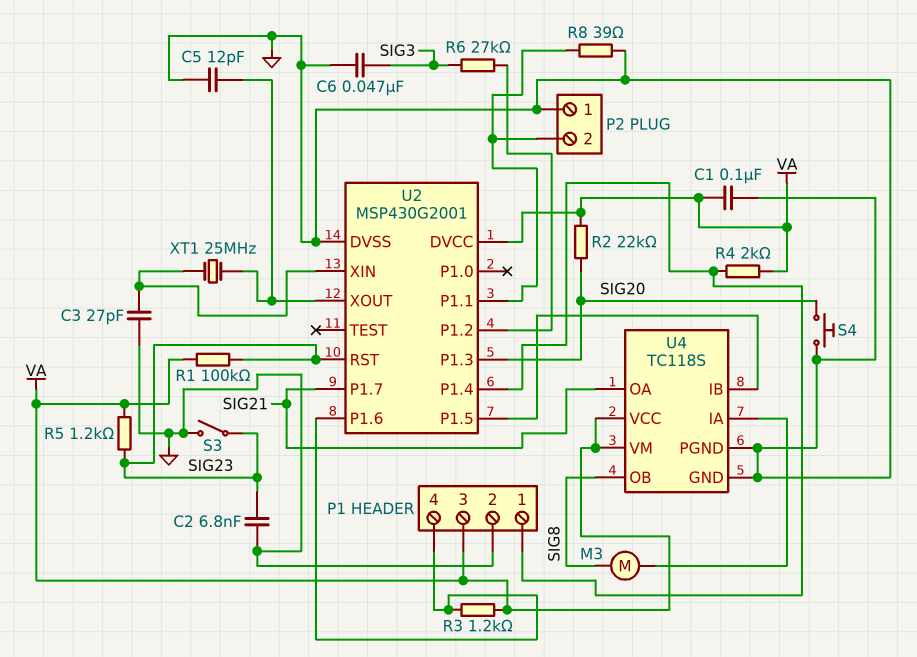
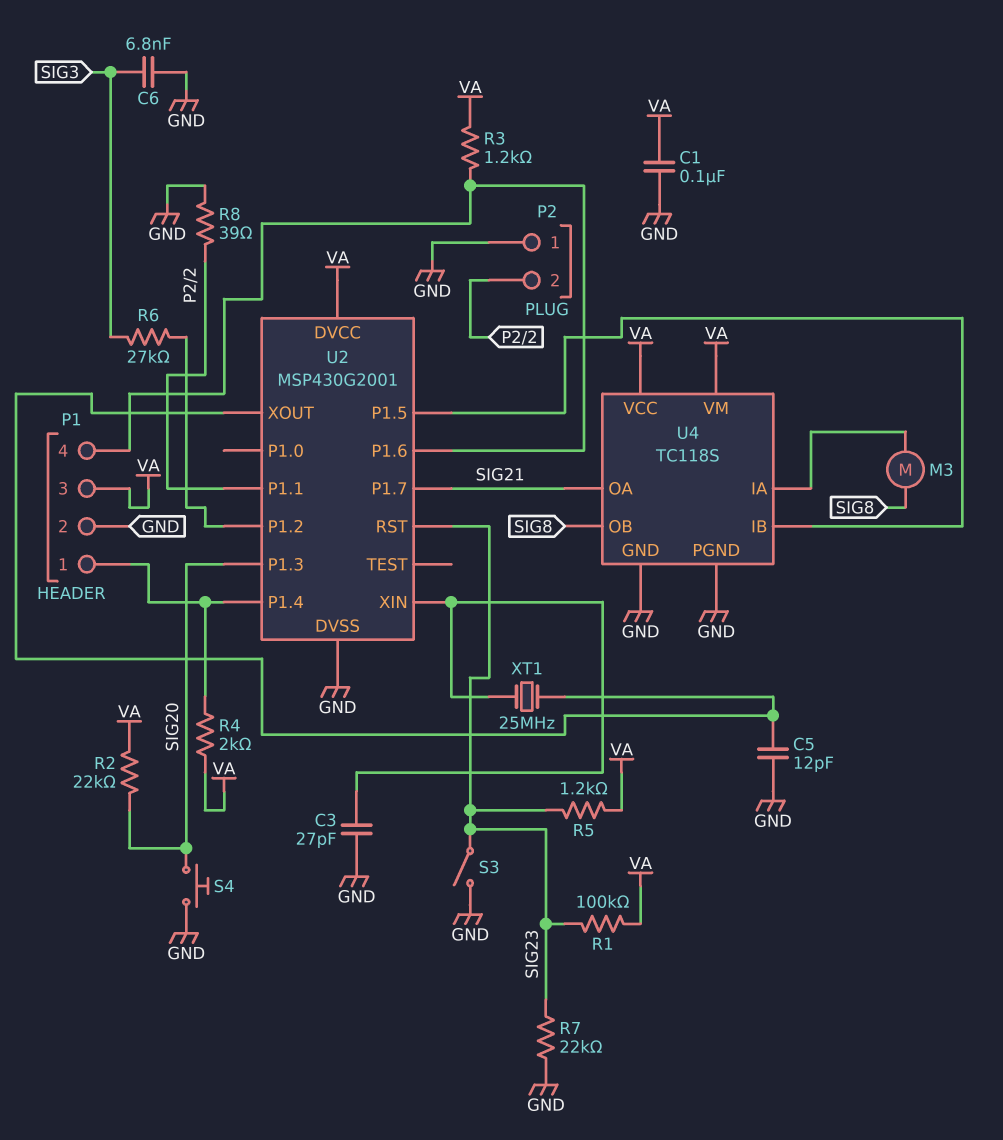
C2: 6.8nF (GND, SIG23) -> none
C6: 47nF (GND, SIG3) -> 6.8nF (GND, SIG3)
R7: none -> 22k (GND, SIG23)

